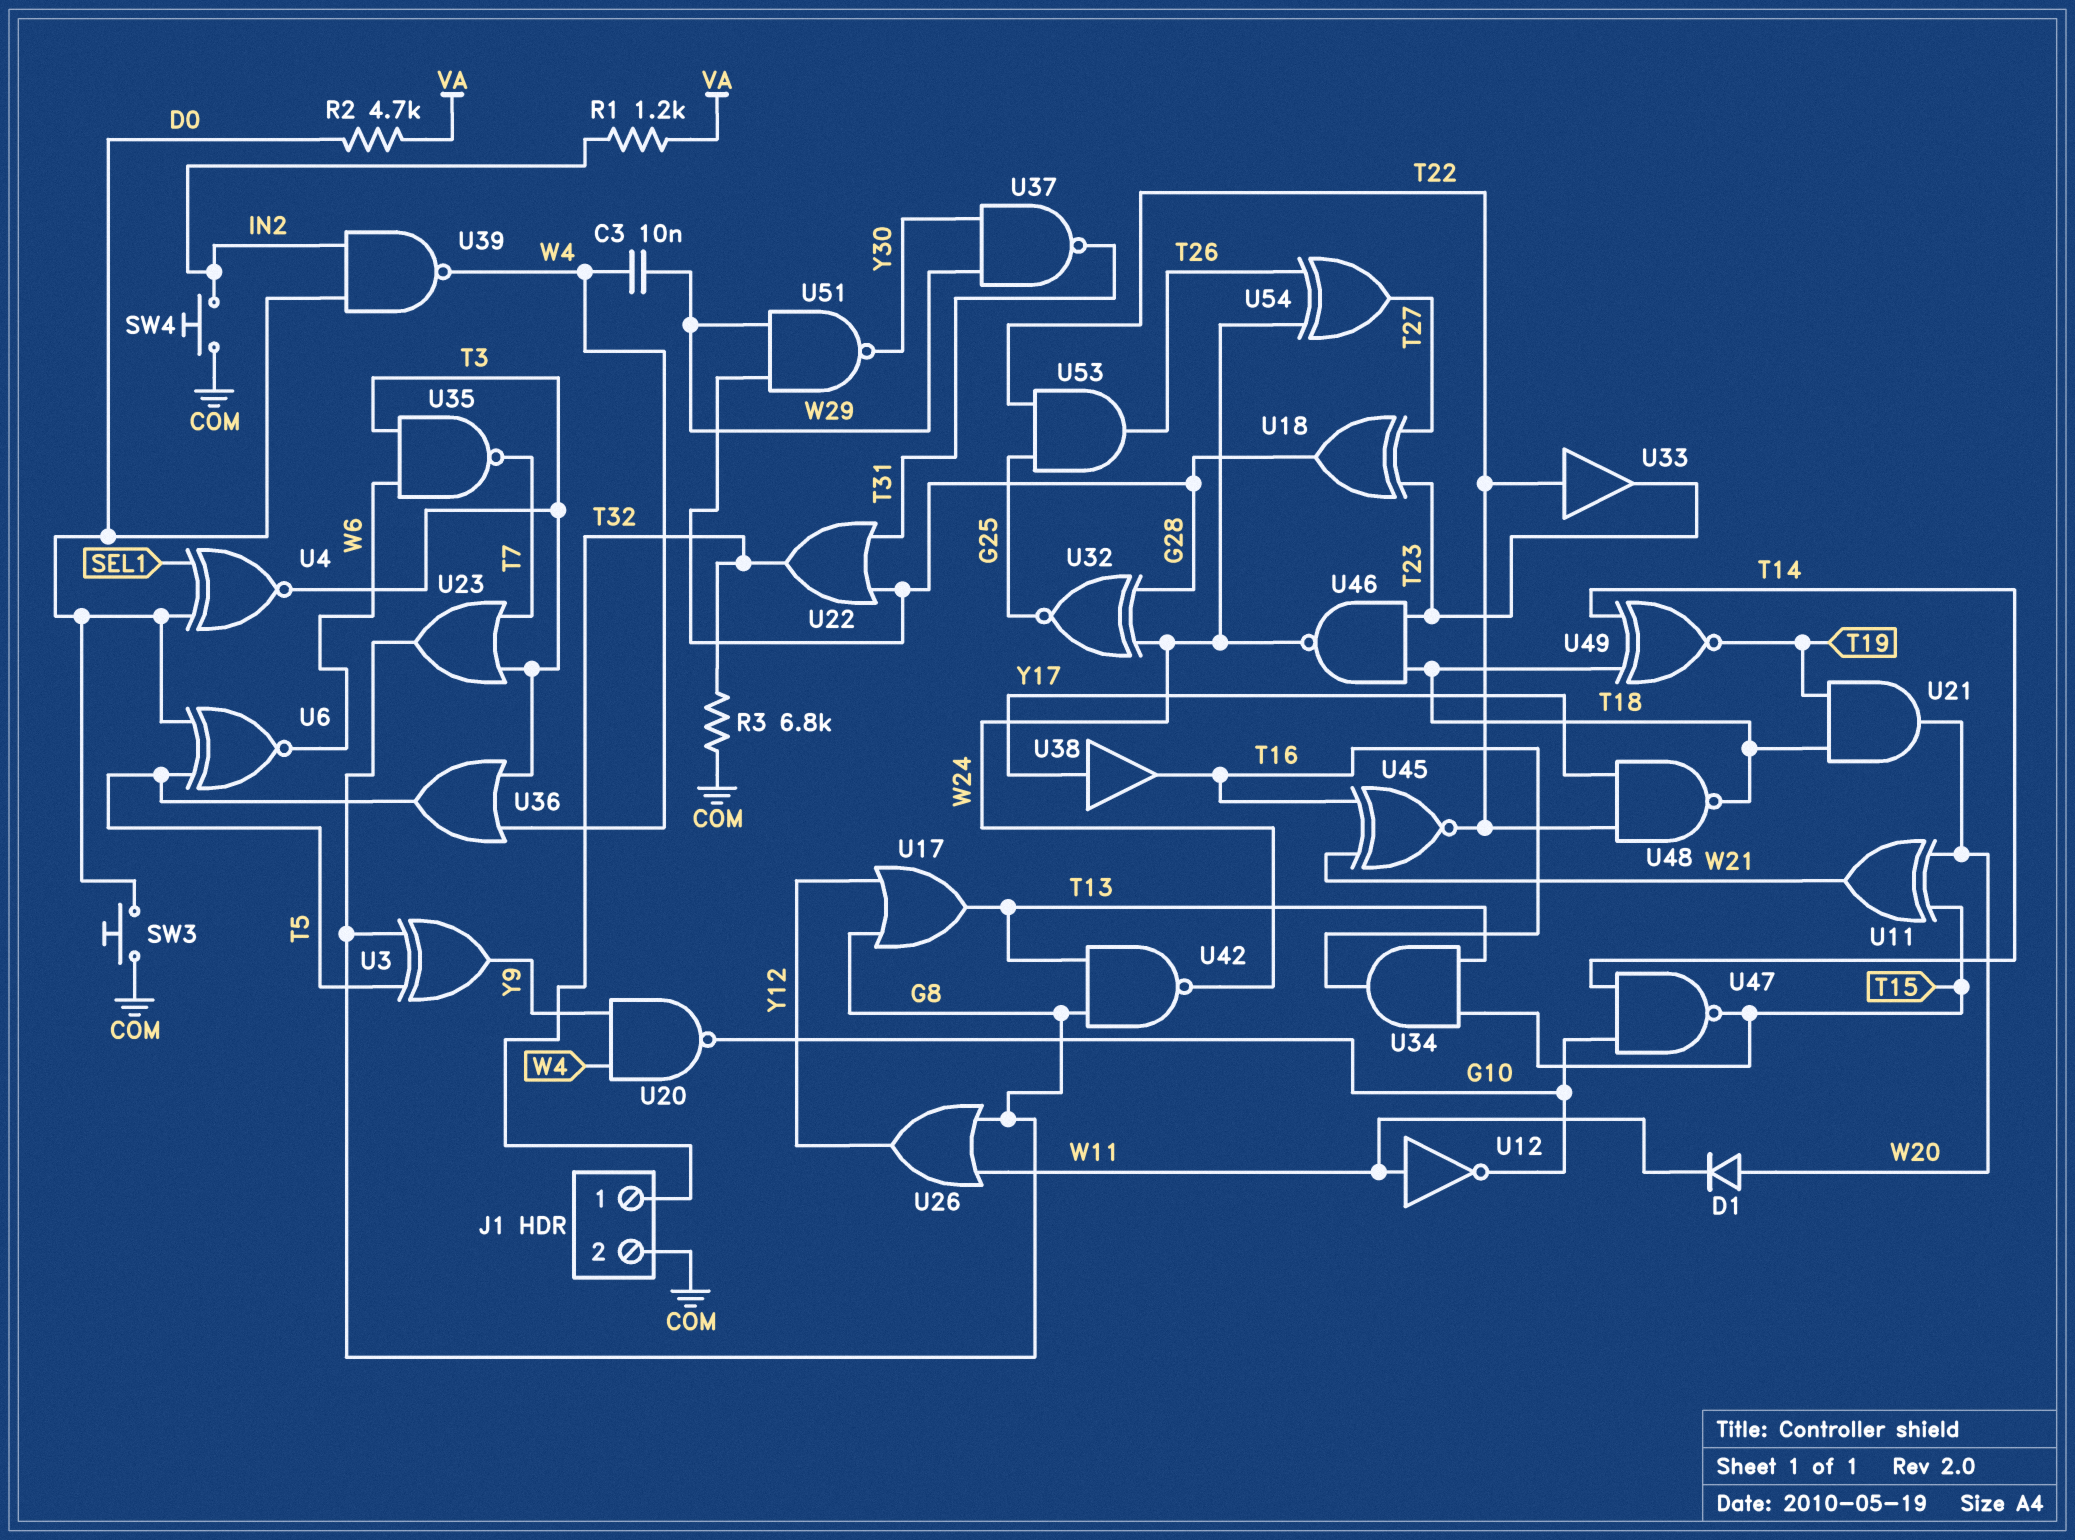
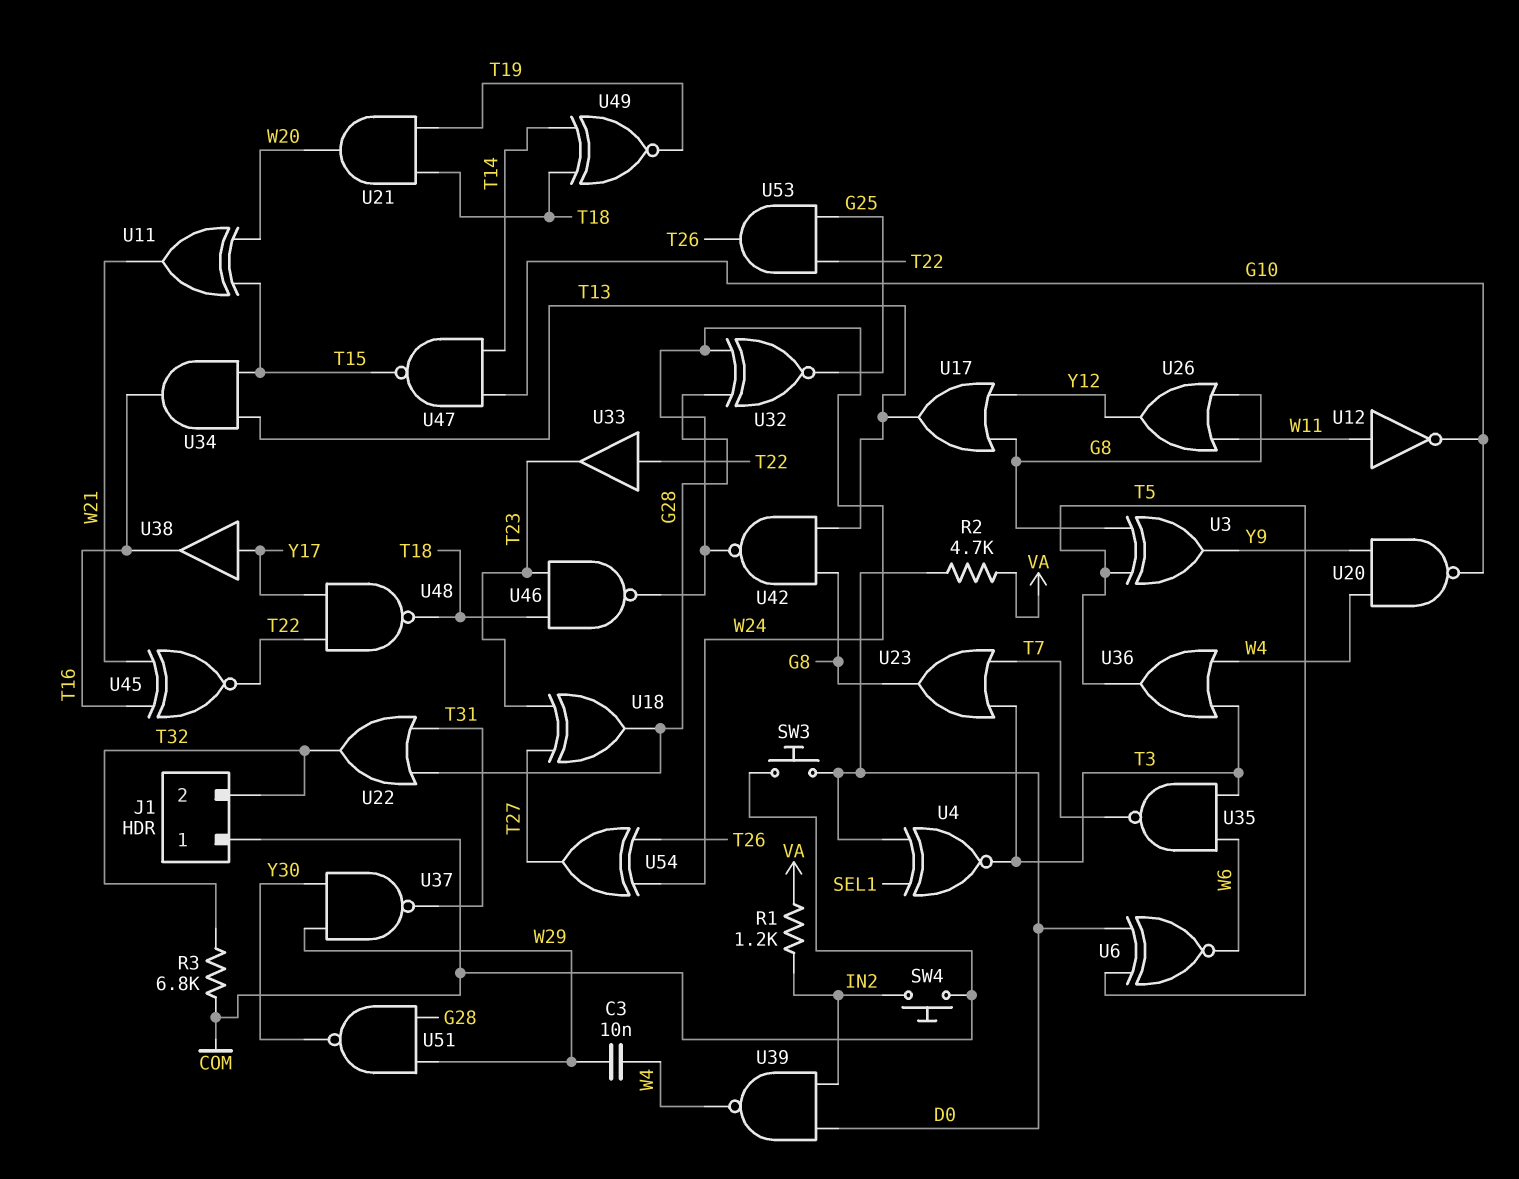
D1: diode (A W20, K W11) -> none
J1 pin 1: T32 -> COM
J1 pin 2: COM -> T32

